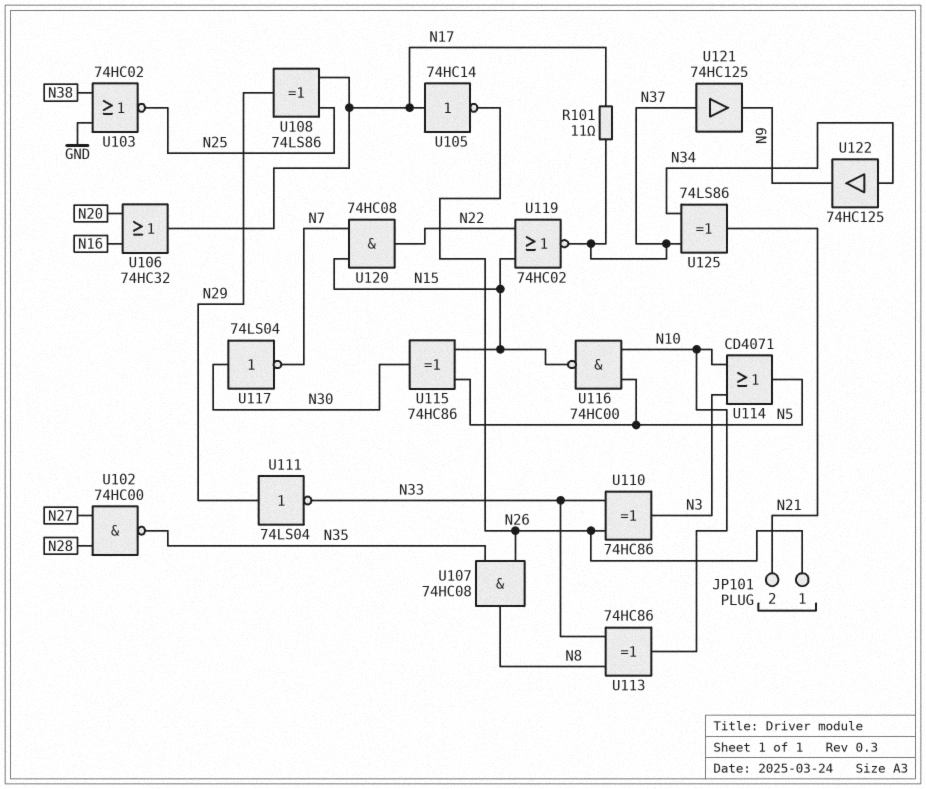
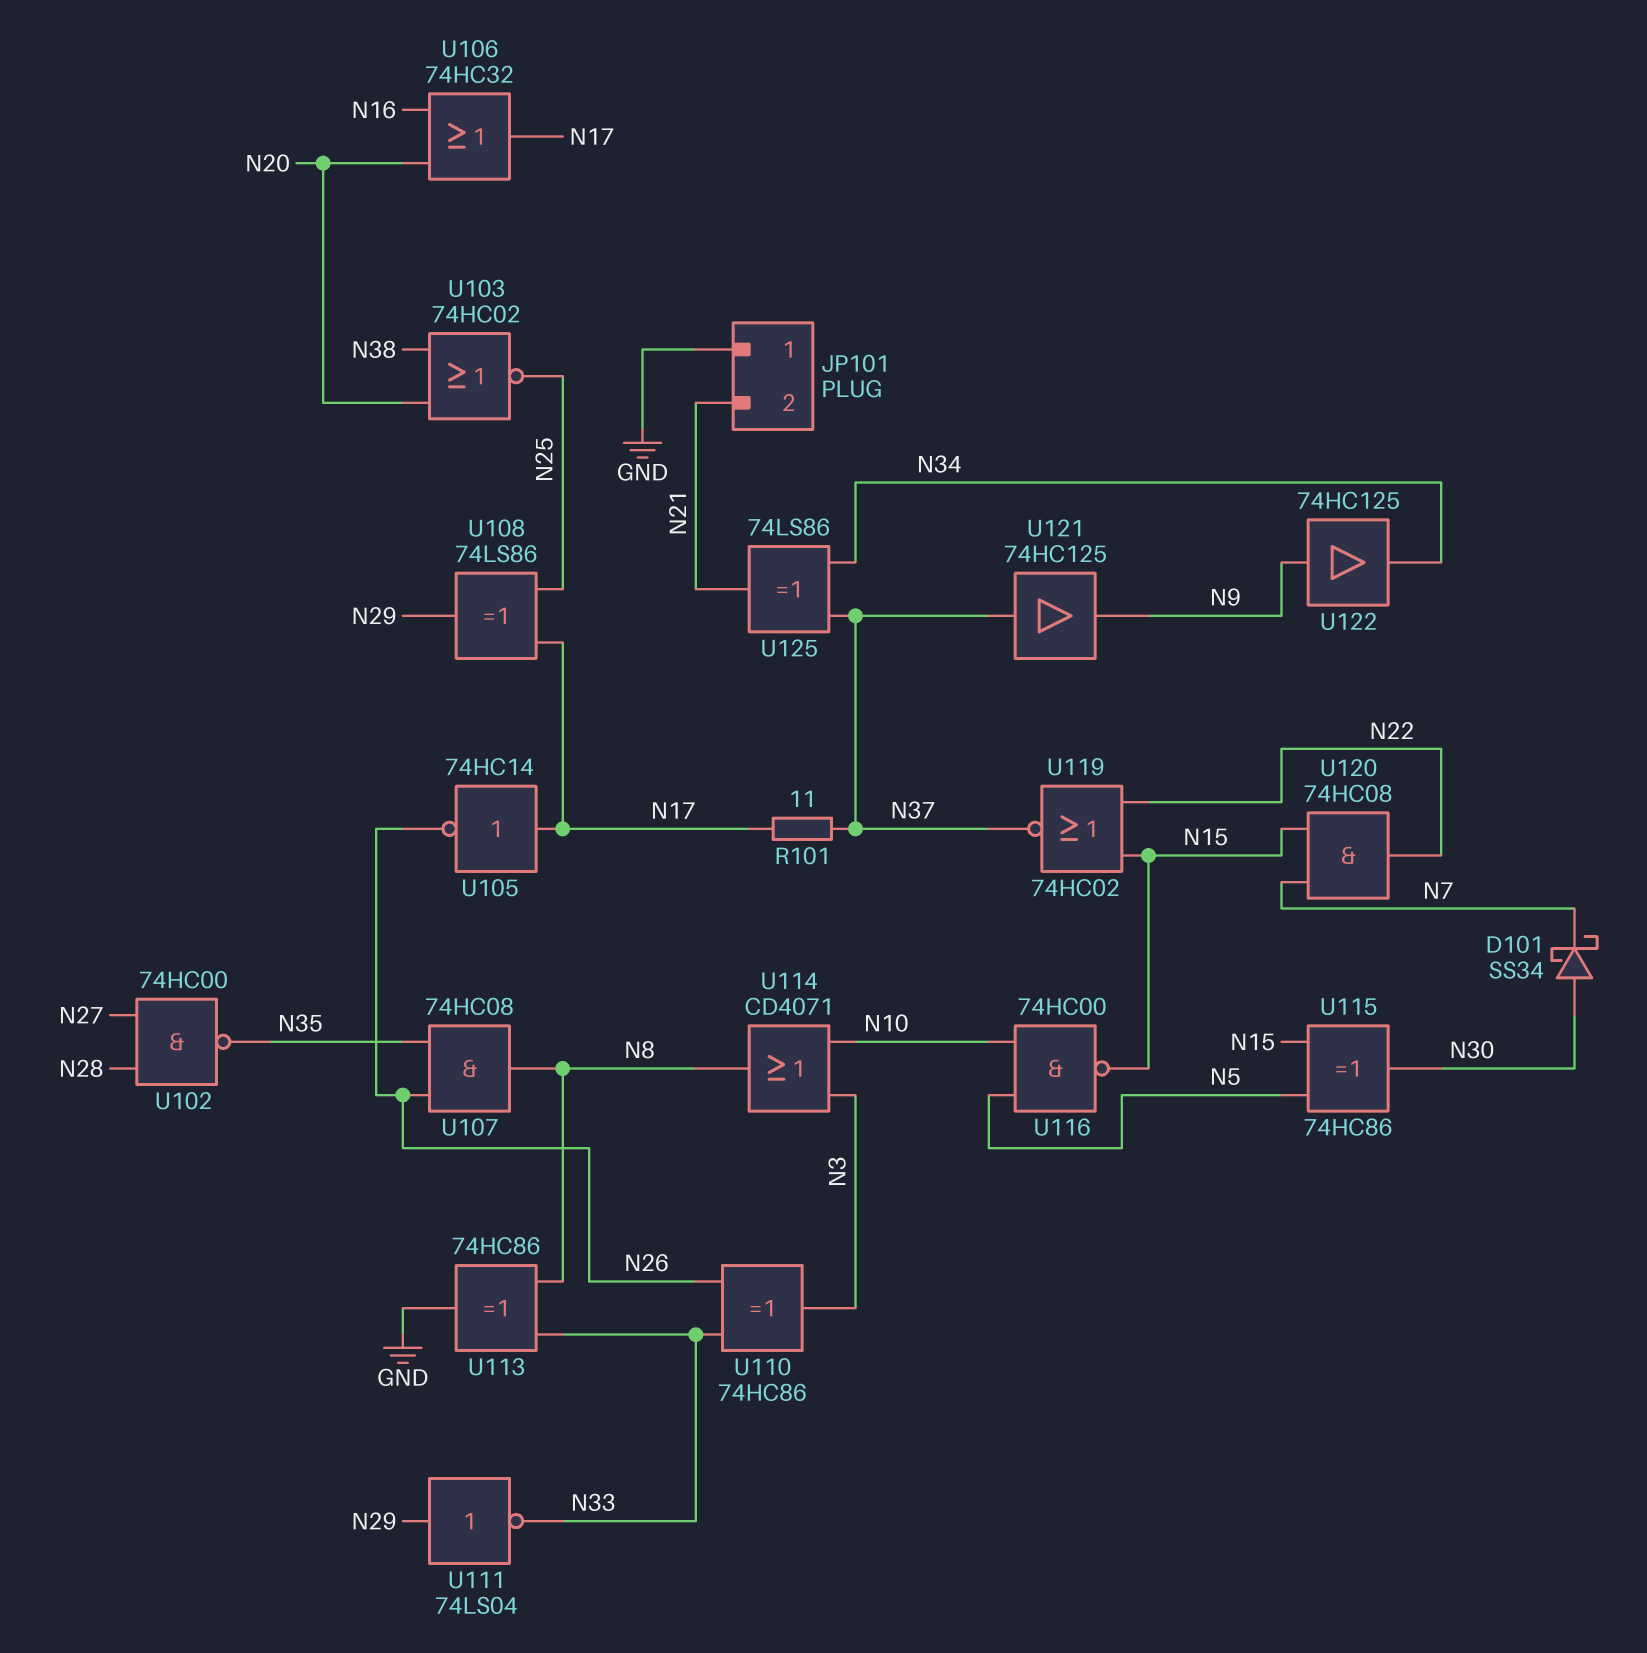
D101: none -> schottky SS34 (A N30, K N7)
JP101 pin 1: N26 -> GND
U103: NOR 74HC02 (in GND, in N38, out N25) -> NOR 74HC02 (in N20, in N38, out N25)
U113: XOR 74HC86 (in N8, in N33, out N10) -> XOR 74HC86 (in N8, in N33, out GND)
U114: OR CD4071 (in N3, in N10, out N5) -> OR CD4071 (in N3, in N10, out N8)
U117: NOT 74LS04 (in N30, out N7) -> none
U122: buffer 74HC125 (in N34, out N9) -> buffer 74HC125 (in N9, out N34)

